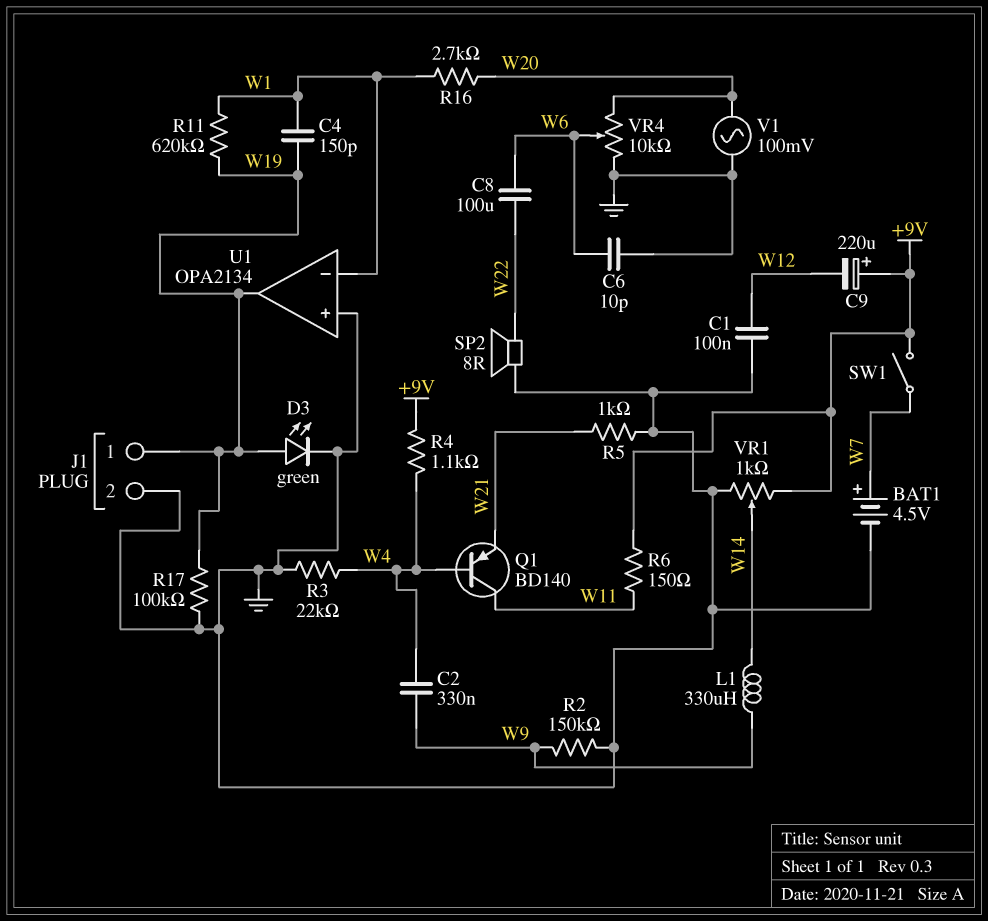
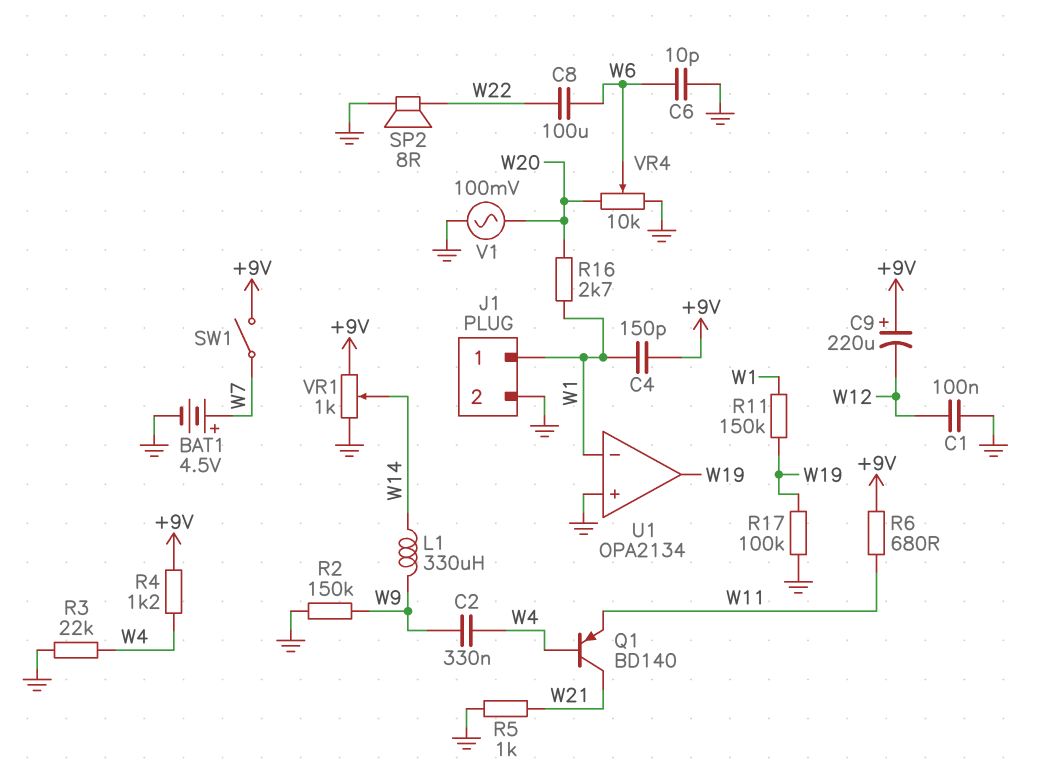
C4: 150pF (W1, W19) -> 150pF (+9V, W1)
D3: LED green (A W19, K GND) -> none
J1 pin 1: W19 -> W1
Q1: PNP BD140 (B W4, C W11, E W21) -> PNP BD140 (B W4, C W21, E W11)
R4: 1.1k (+9V, W4) -> 1.2k (+9V, W4)
R6: 150 (+9V, W11) -> 680 (+9V, W11)
R11: 620k (W1, W19) -> 150k (W1, W19)

